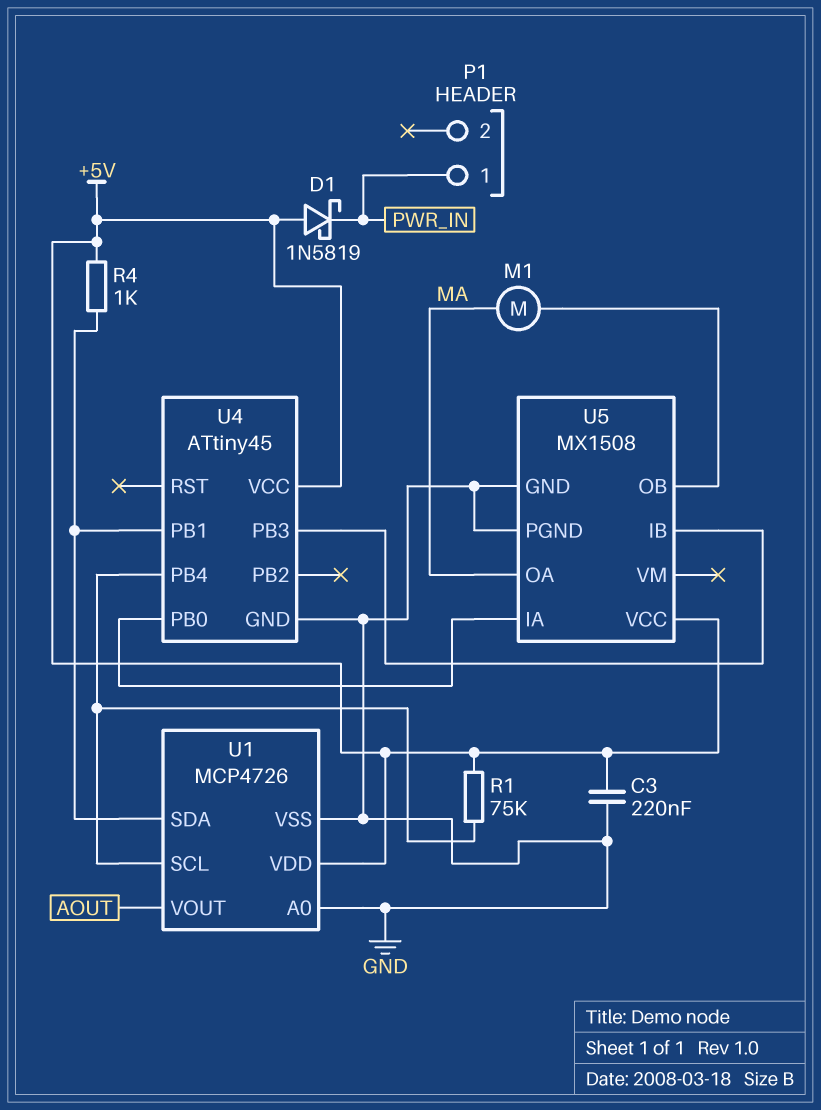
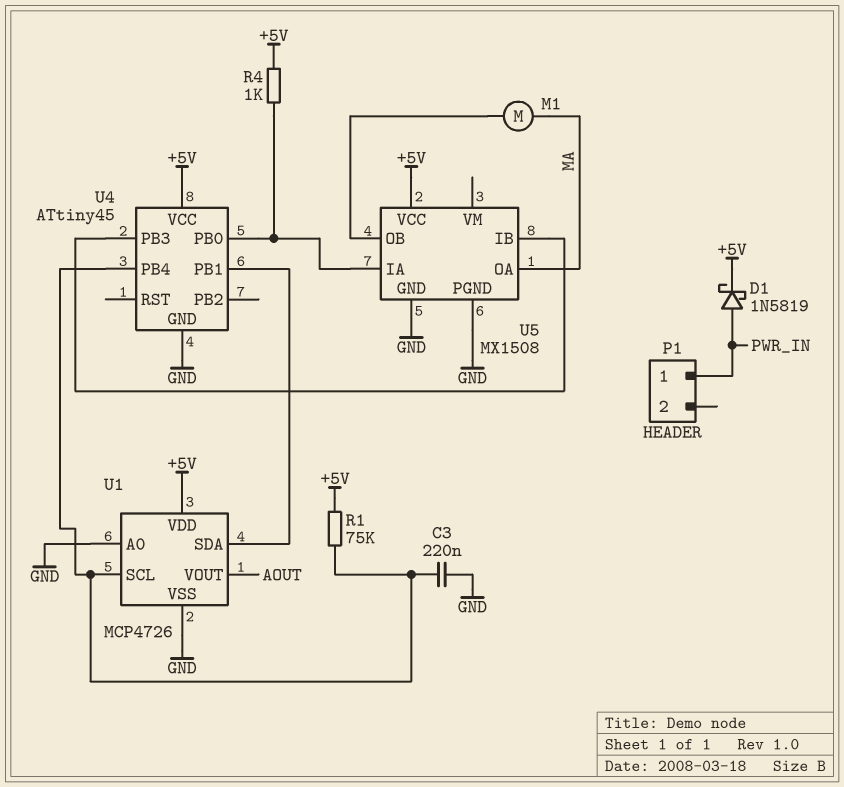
C3: 220nF (+5V, GND) -> 220nF (GND, U1/SCL)
D1: schottky 1N5819 (A +5V, K PWR_IN) -> schottky 1N5819 (A PWR_IN, K +5V)
R4: 1k (+5V, U1/SDA) -> 1k (+5V, U4/PB0)

